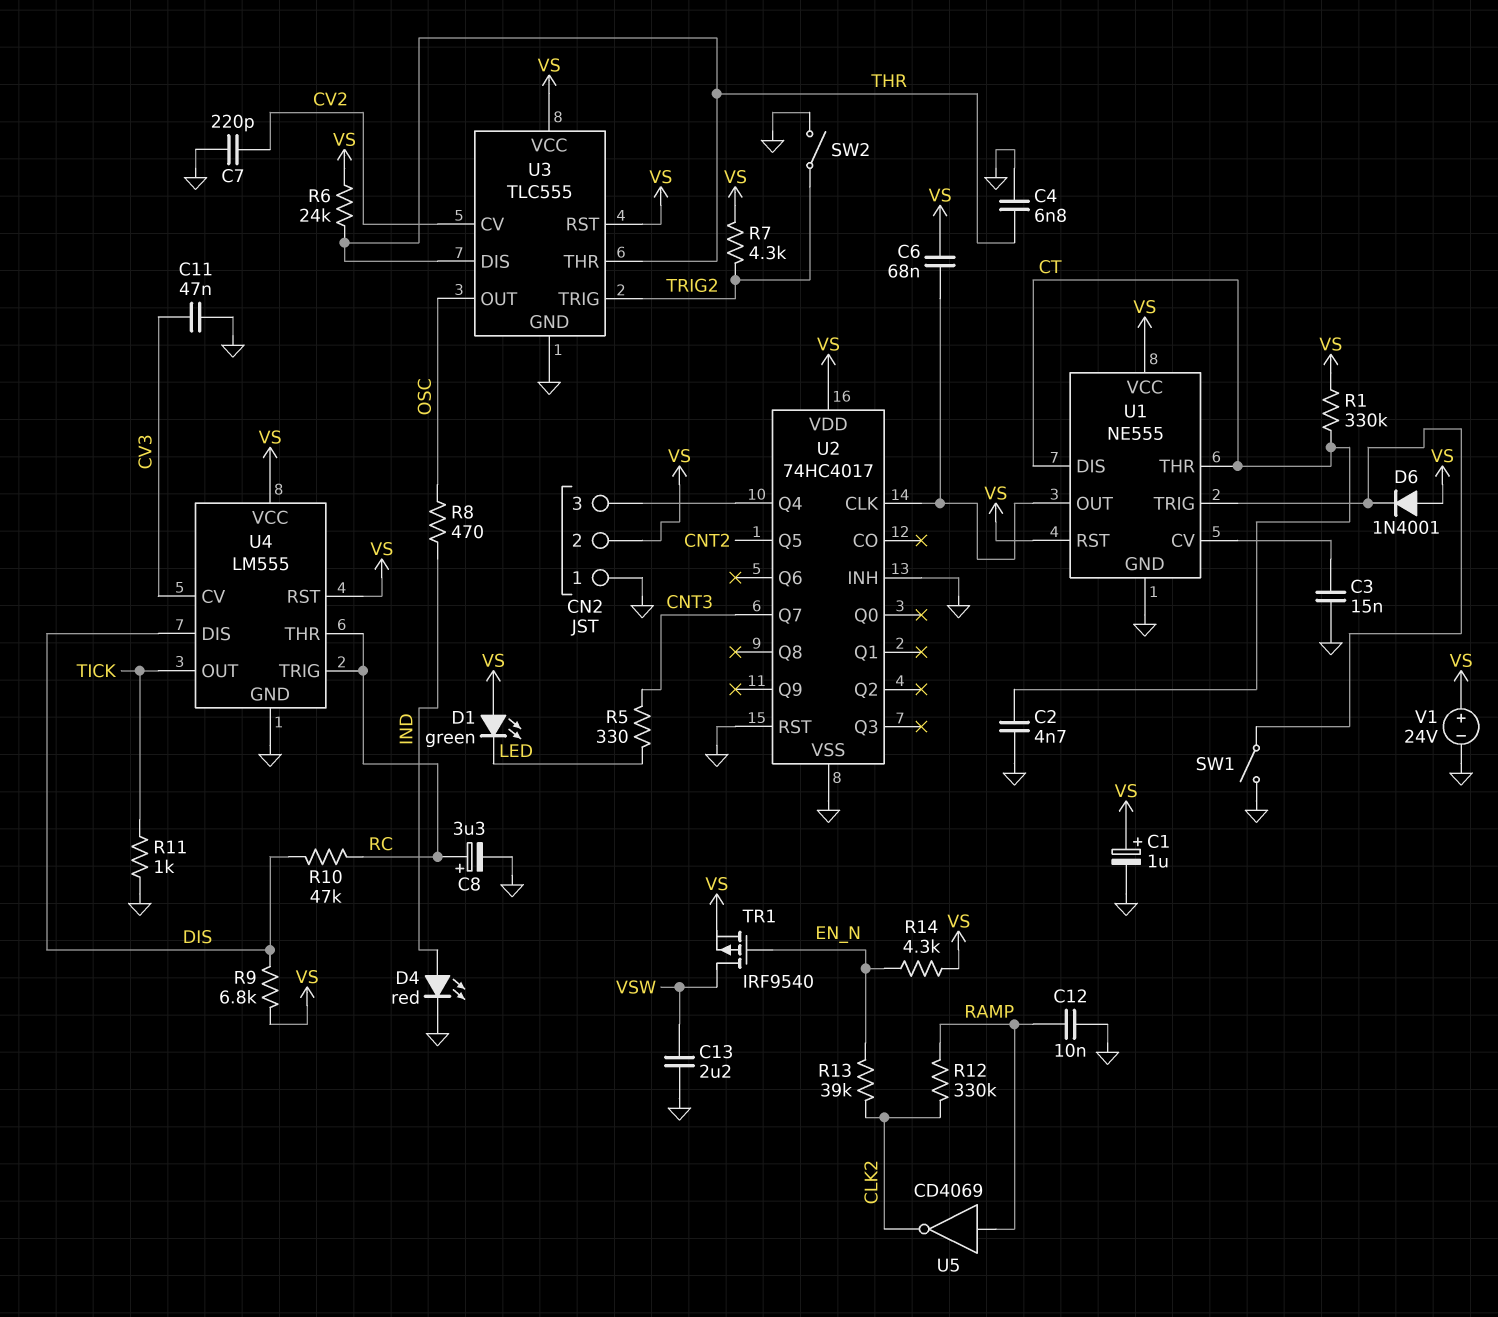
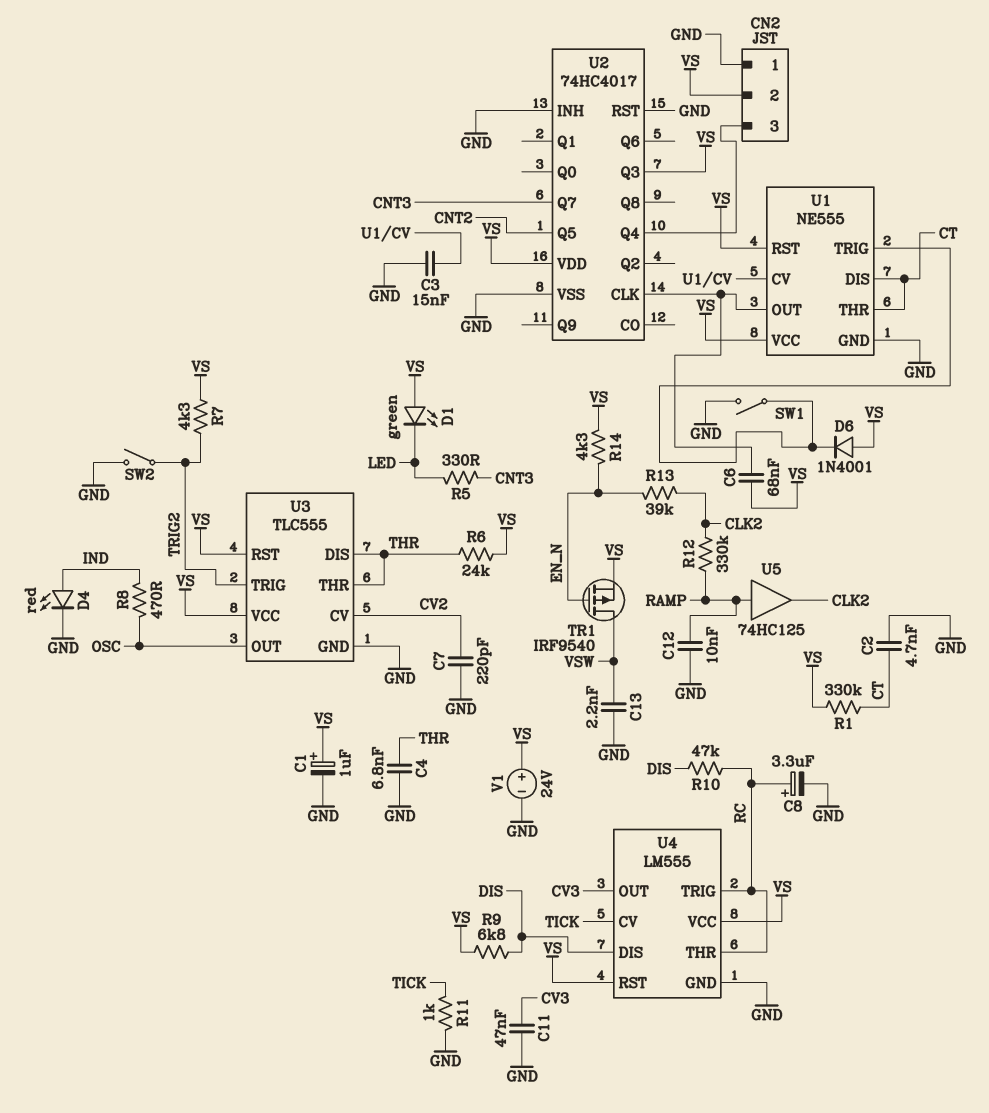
C13: 2.2uF (GND, VSW) -> 2.2nF (GND, VSW)
U2 pin Q3: none -> VS
U4 pin CV: CV3 -> TICK
U4 pin OUT: TICK -> CV3
U5: NOT CD4069 (in RAMP, out CLK2) -> buffer 74HC125 (in RAMP, out CLK2)

